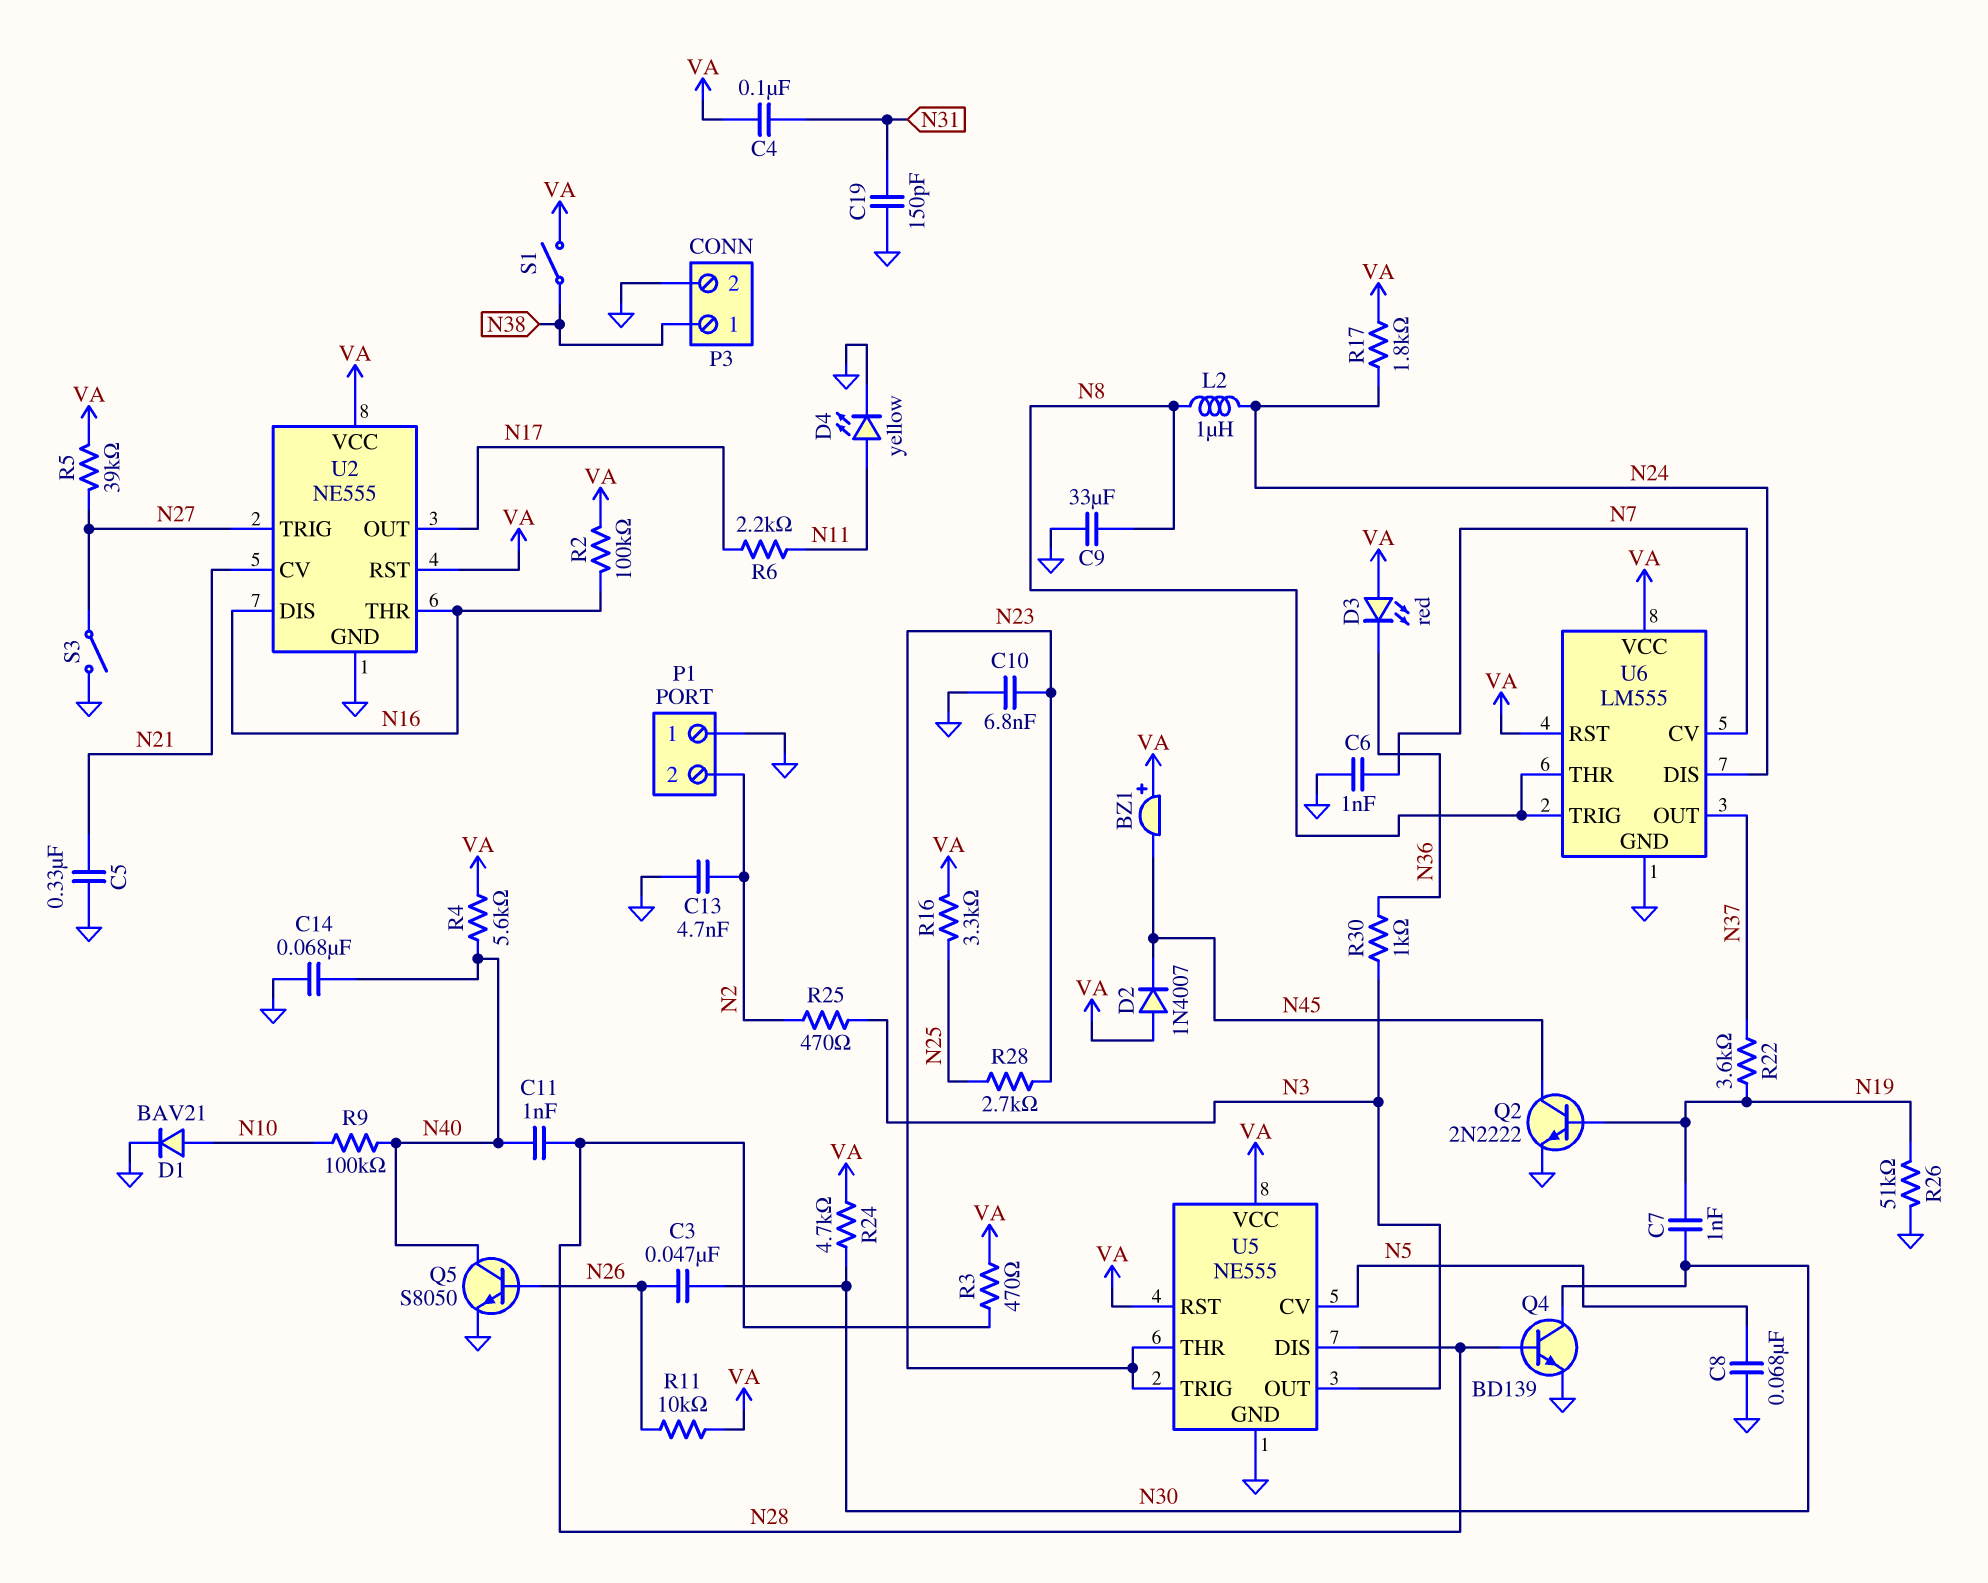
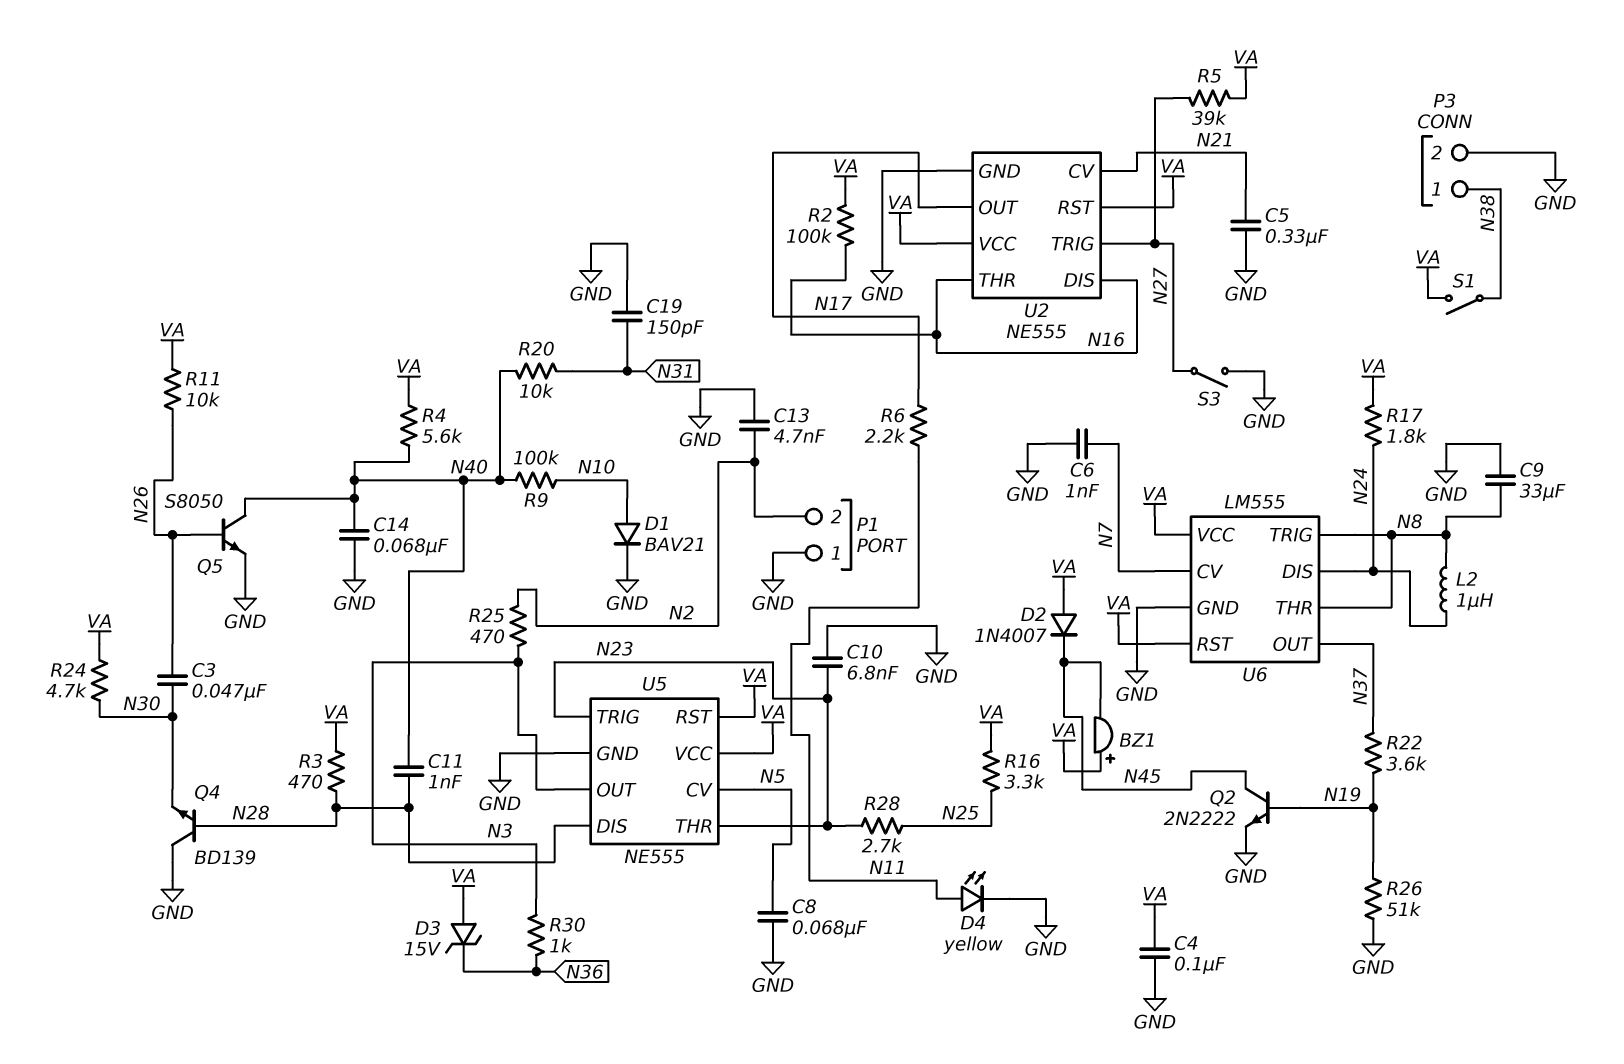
C4: 100nF (N31, VA) -> 100nF (GND, VA)
C7: 1nF (N19, N30) -> none
D3: LED red (A VA, K N36) -> zener 15V (A VA, K N36)
Q4: NPN BD139 (B N28, C N30, E GND) -> NPN BD139 (B N28, C GND, E N30)
R20: none -> 10k (N31, N40)

